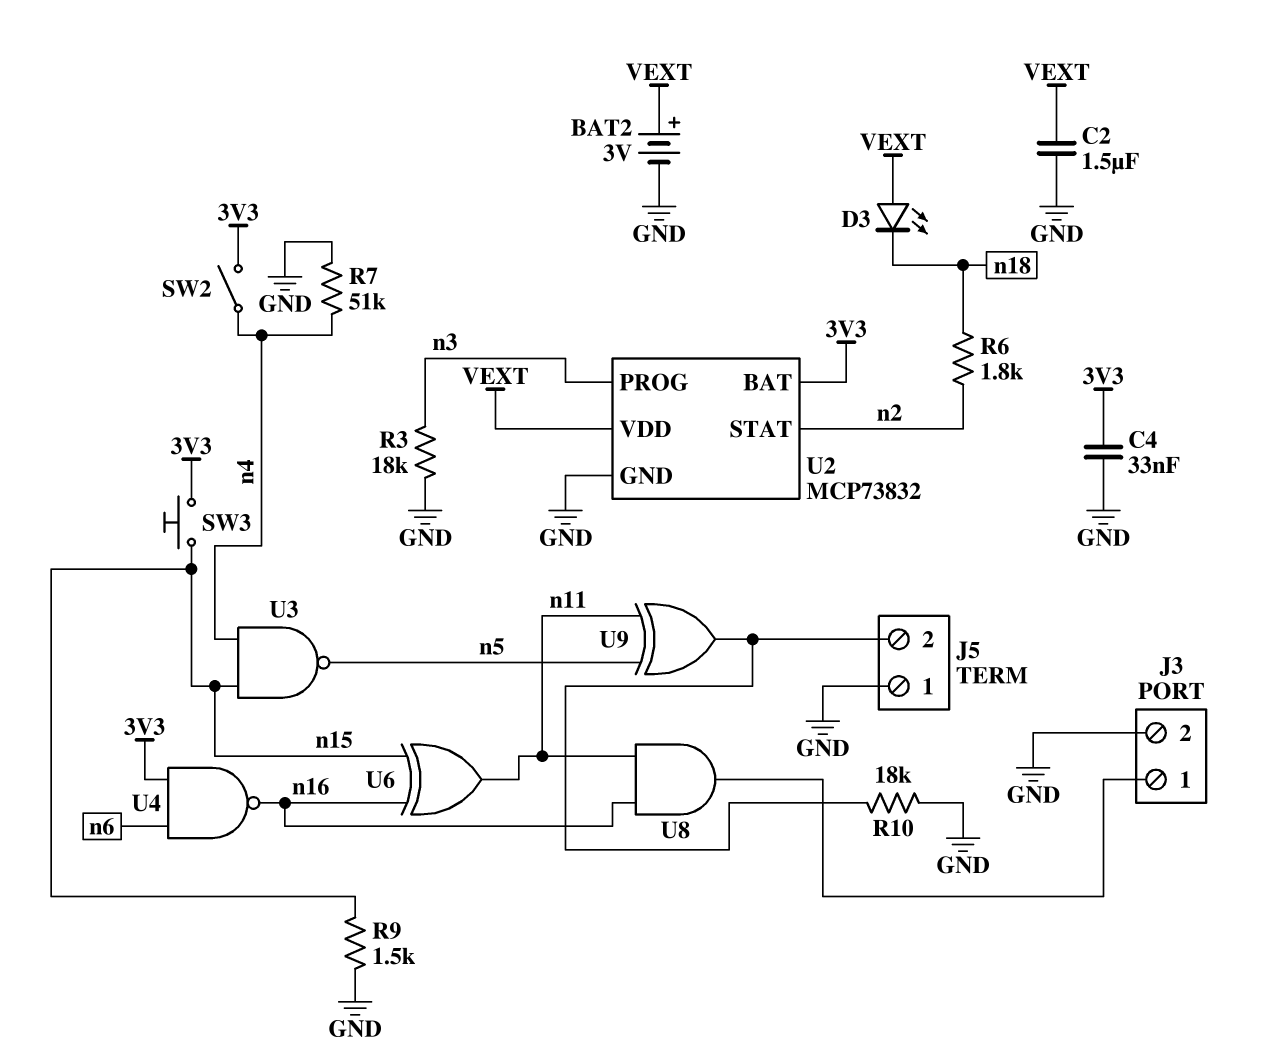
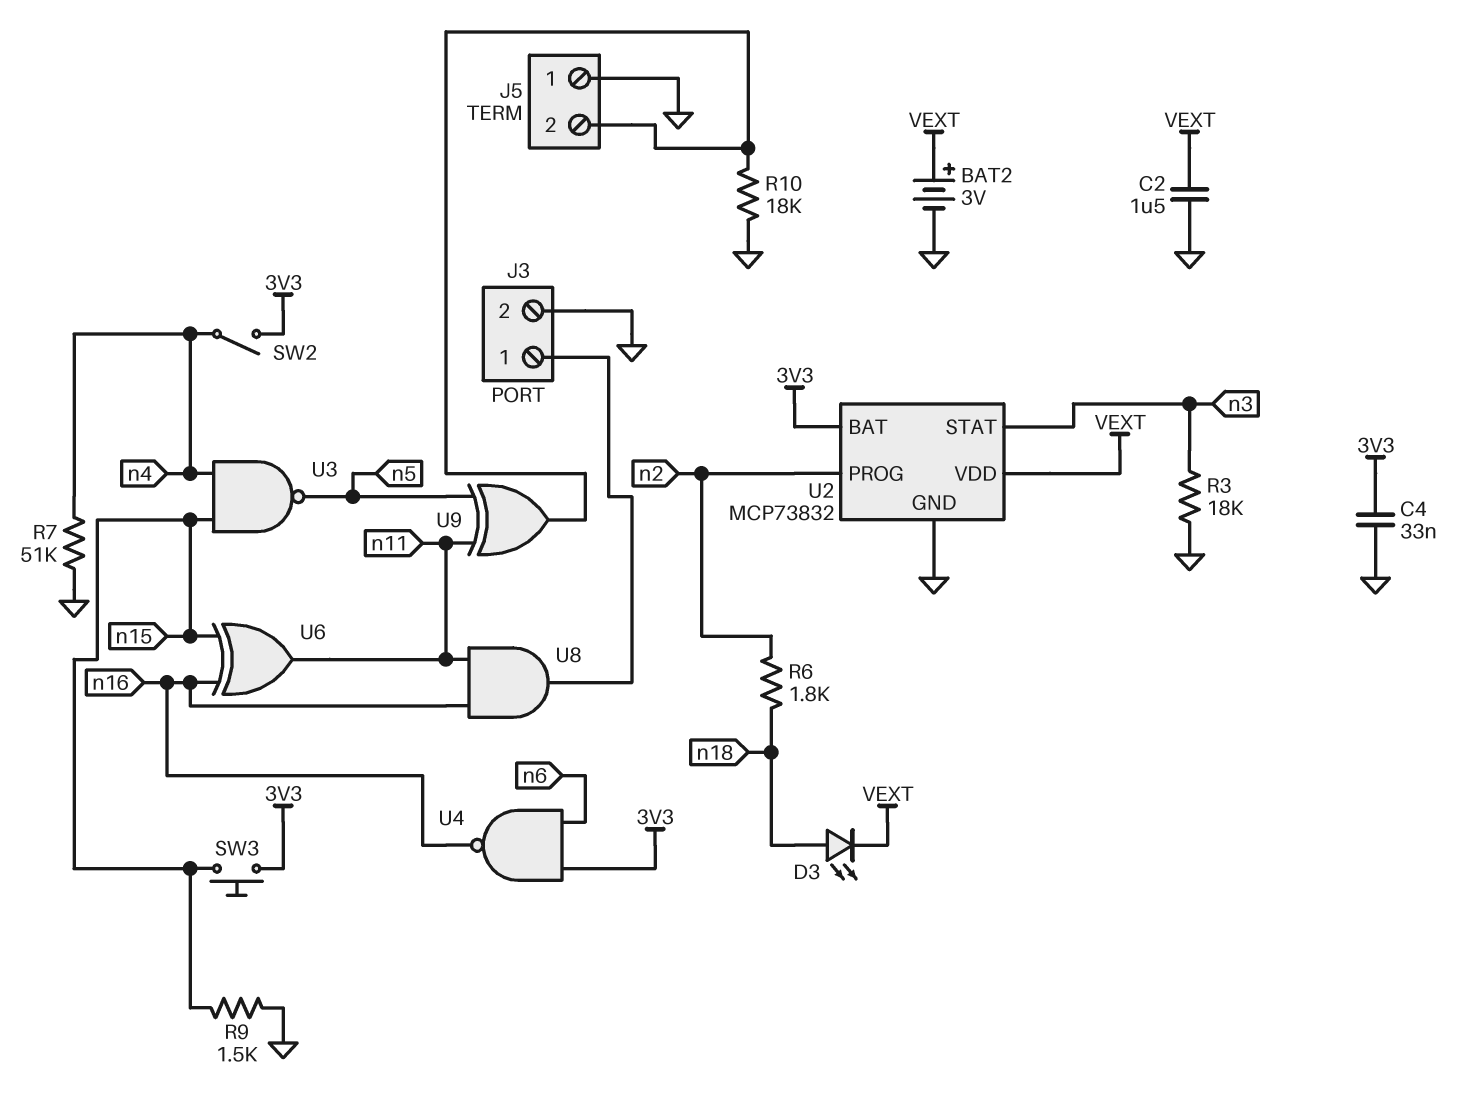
D3: LED (A VEXT, K n18) -> LED (A n18, K VEXT)
U2 pin PROG: n3 -> n2
U2 pin STAT: n2 -> n3

